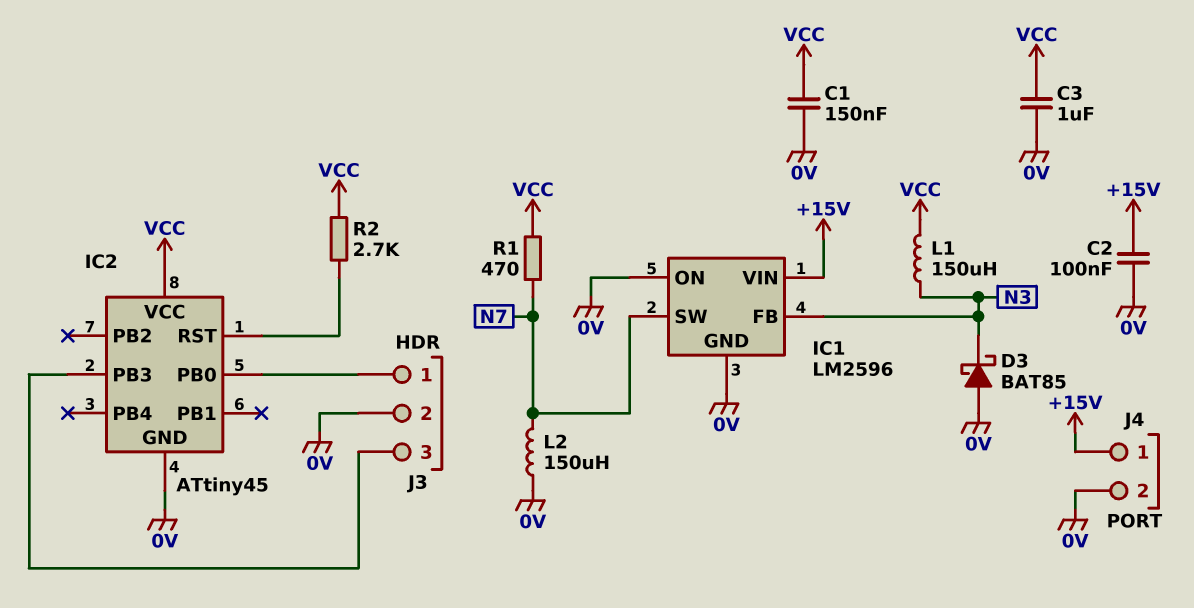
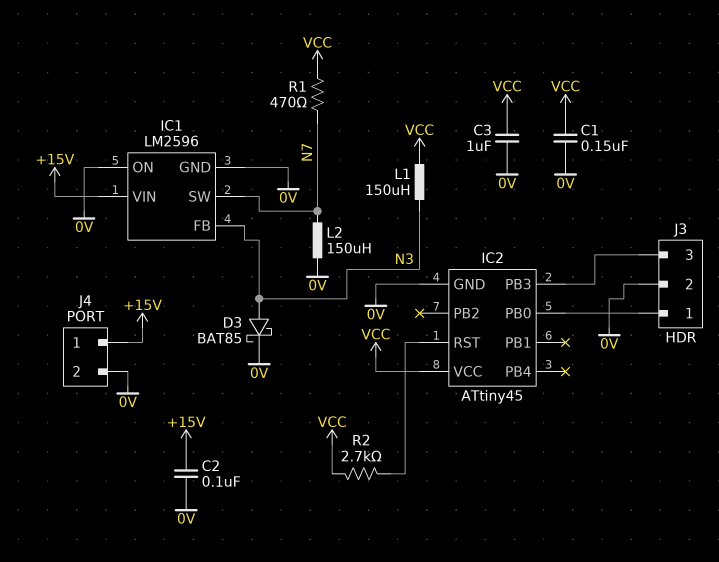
D3: schottky BAT85 (A 0V, K N3) -> schottky BAT85 (A N3, K 0V)

